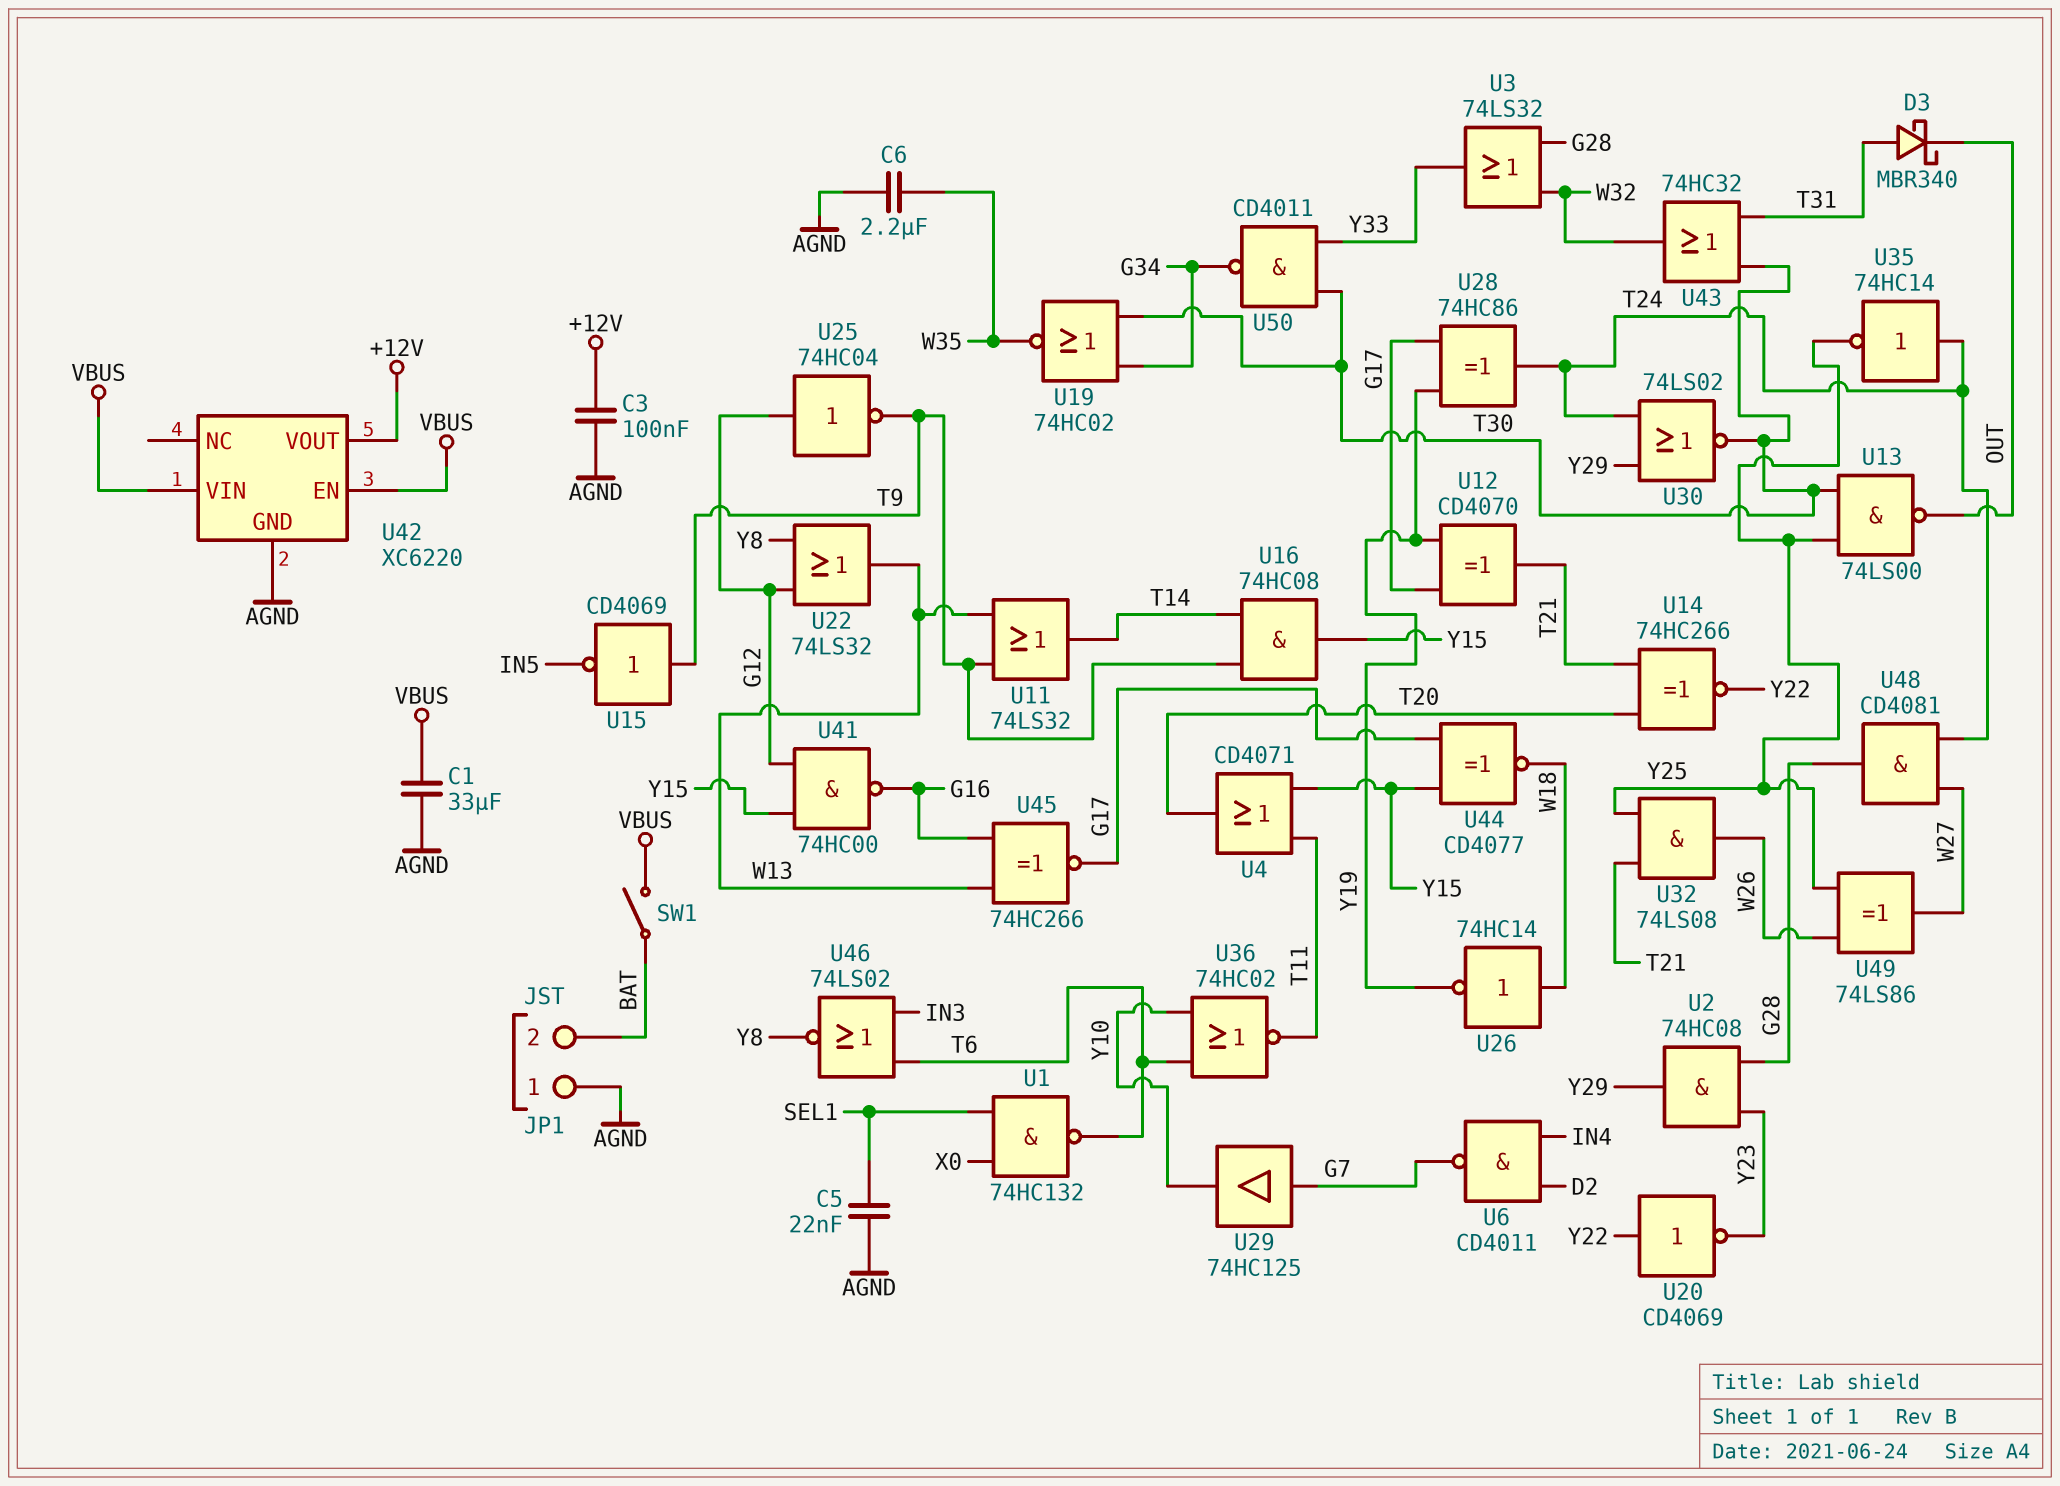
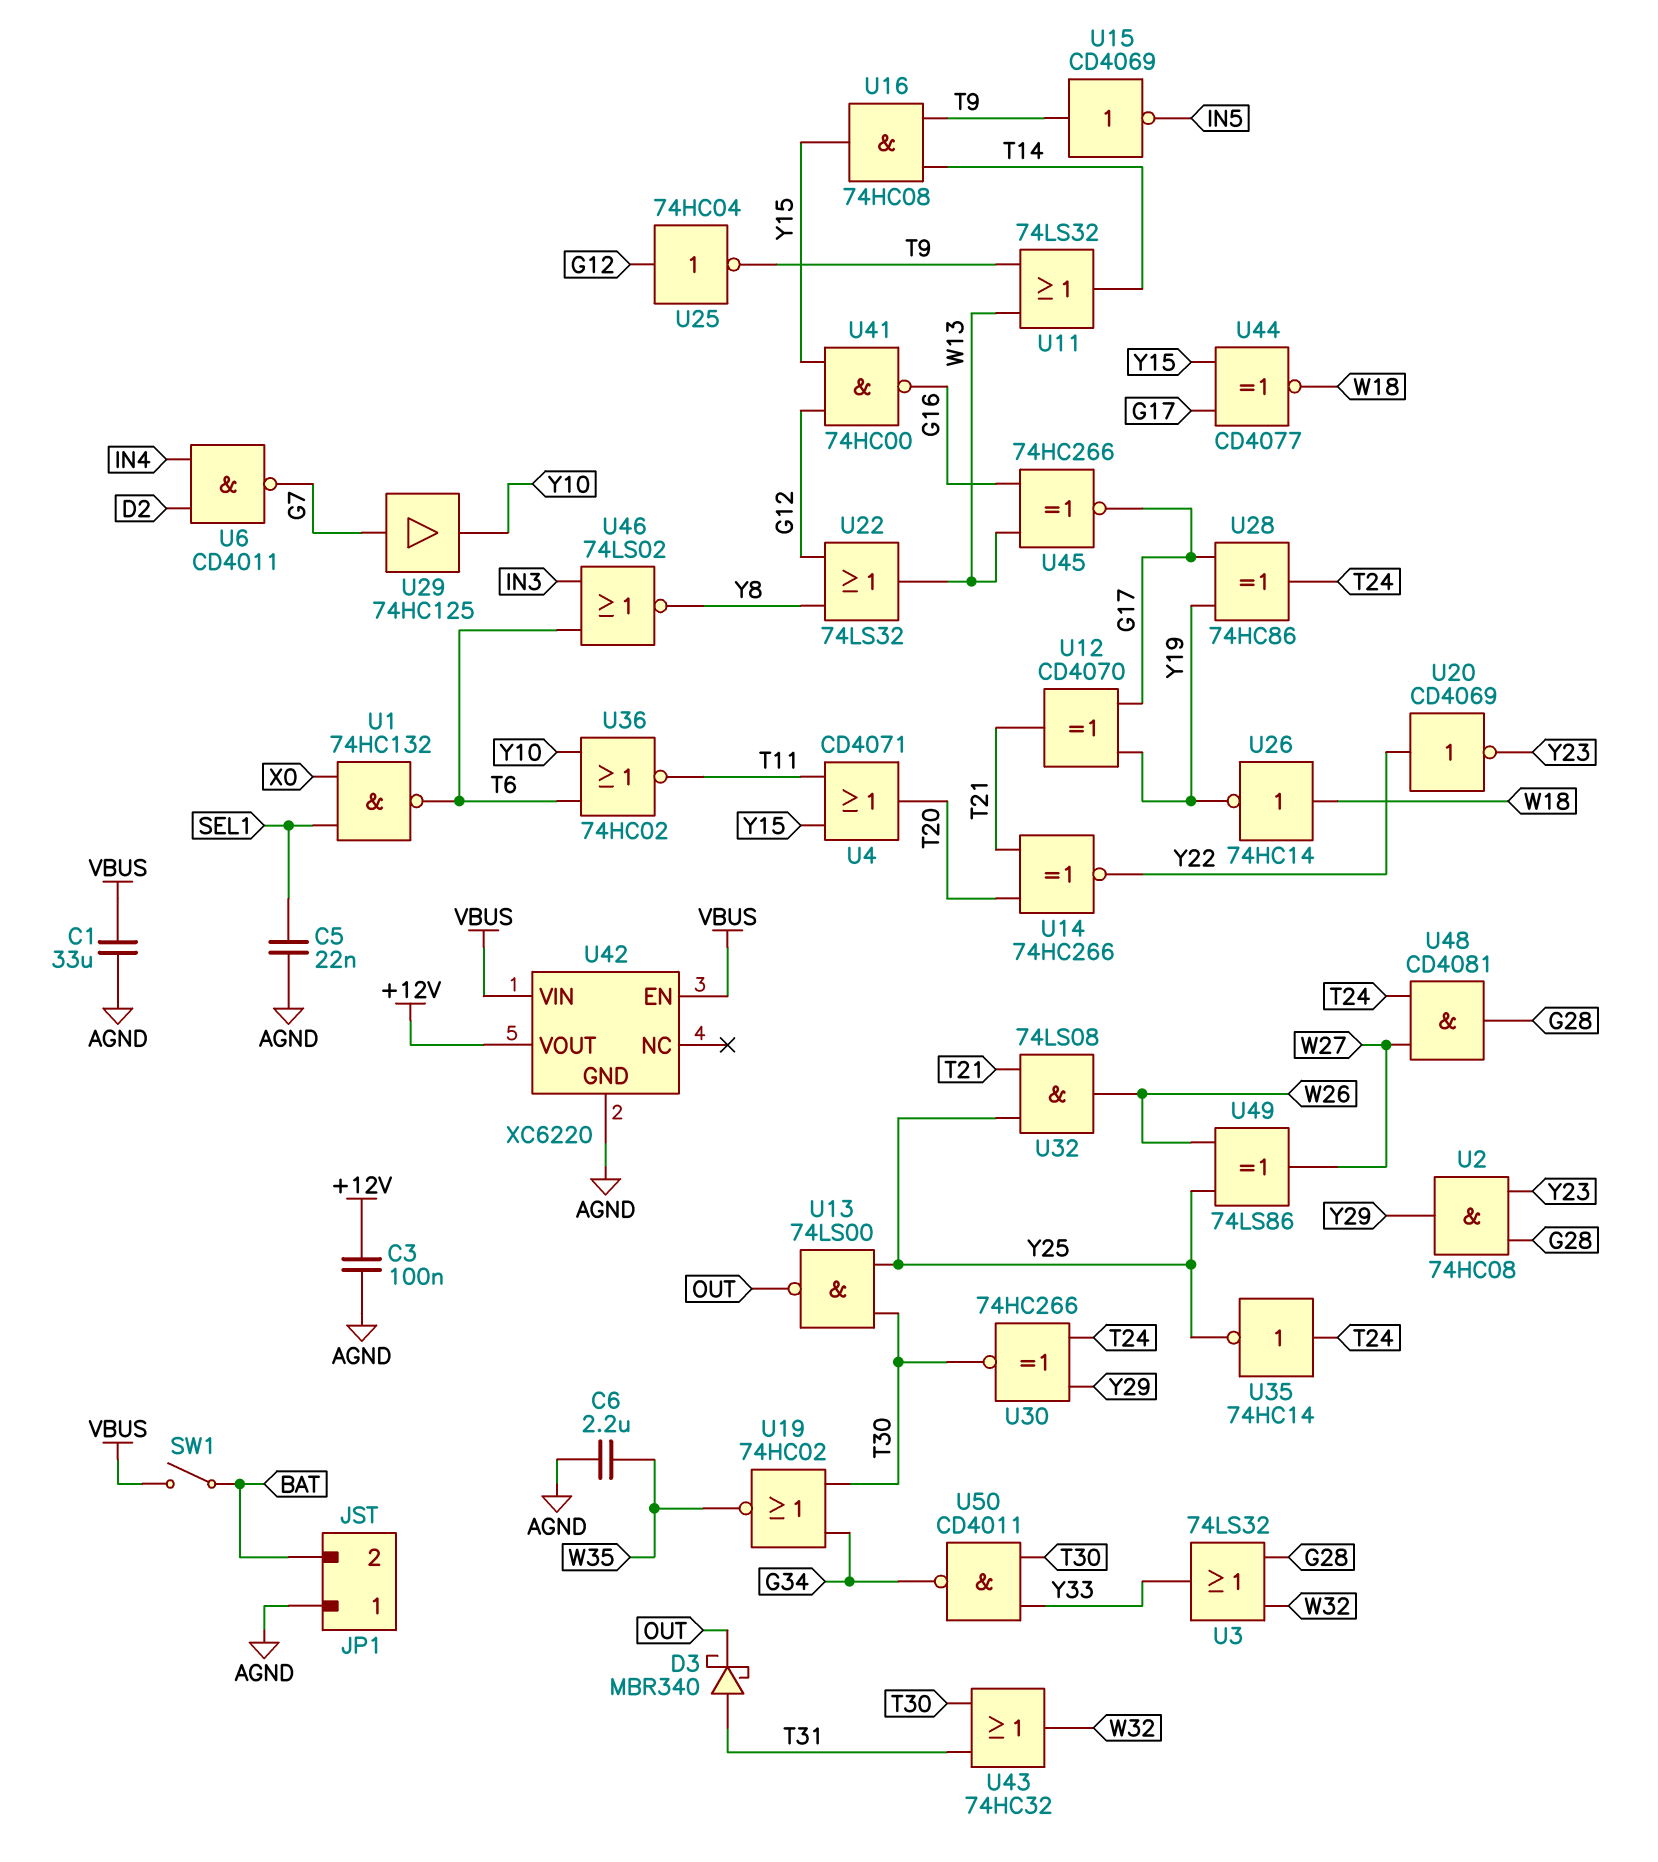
U30: NOR 74LS02 (in T24, in Y29, out T30) -> XNOR 74HC266 (in T24, in Y29, out T30)

